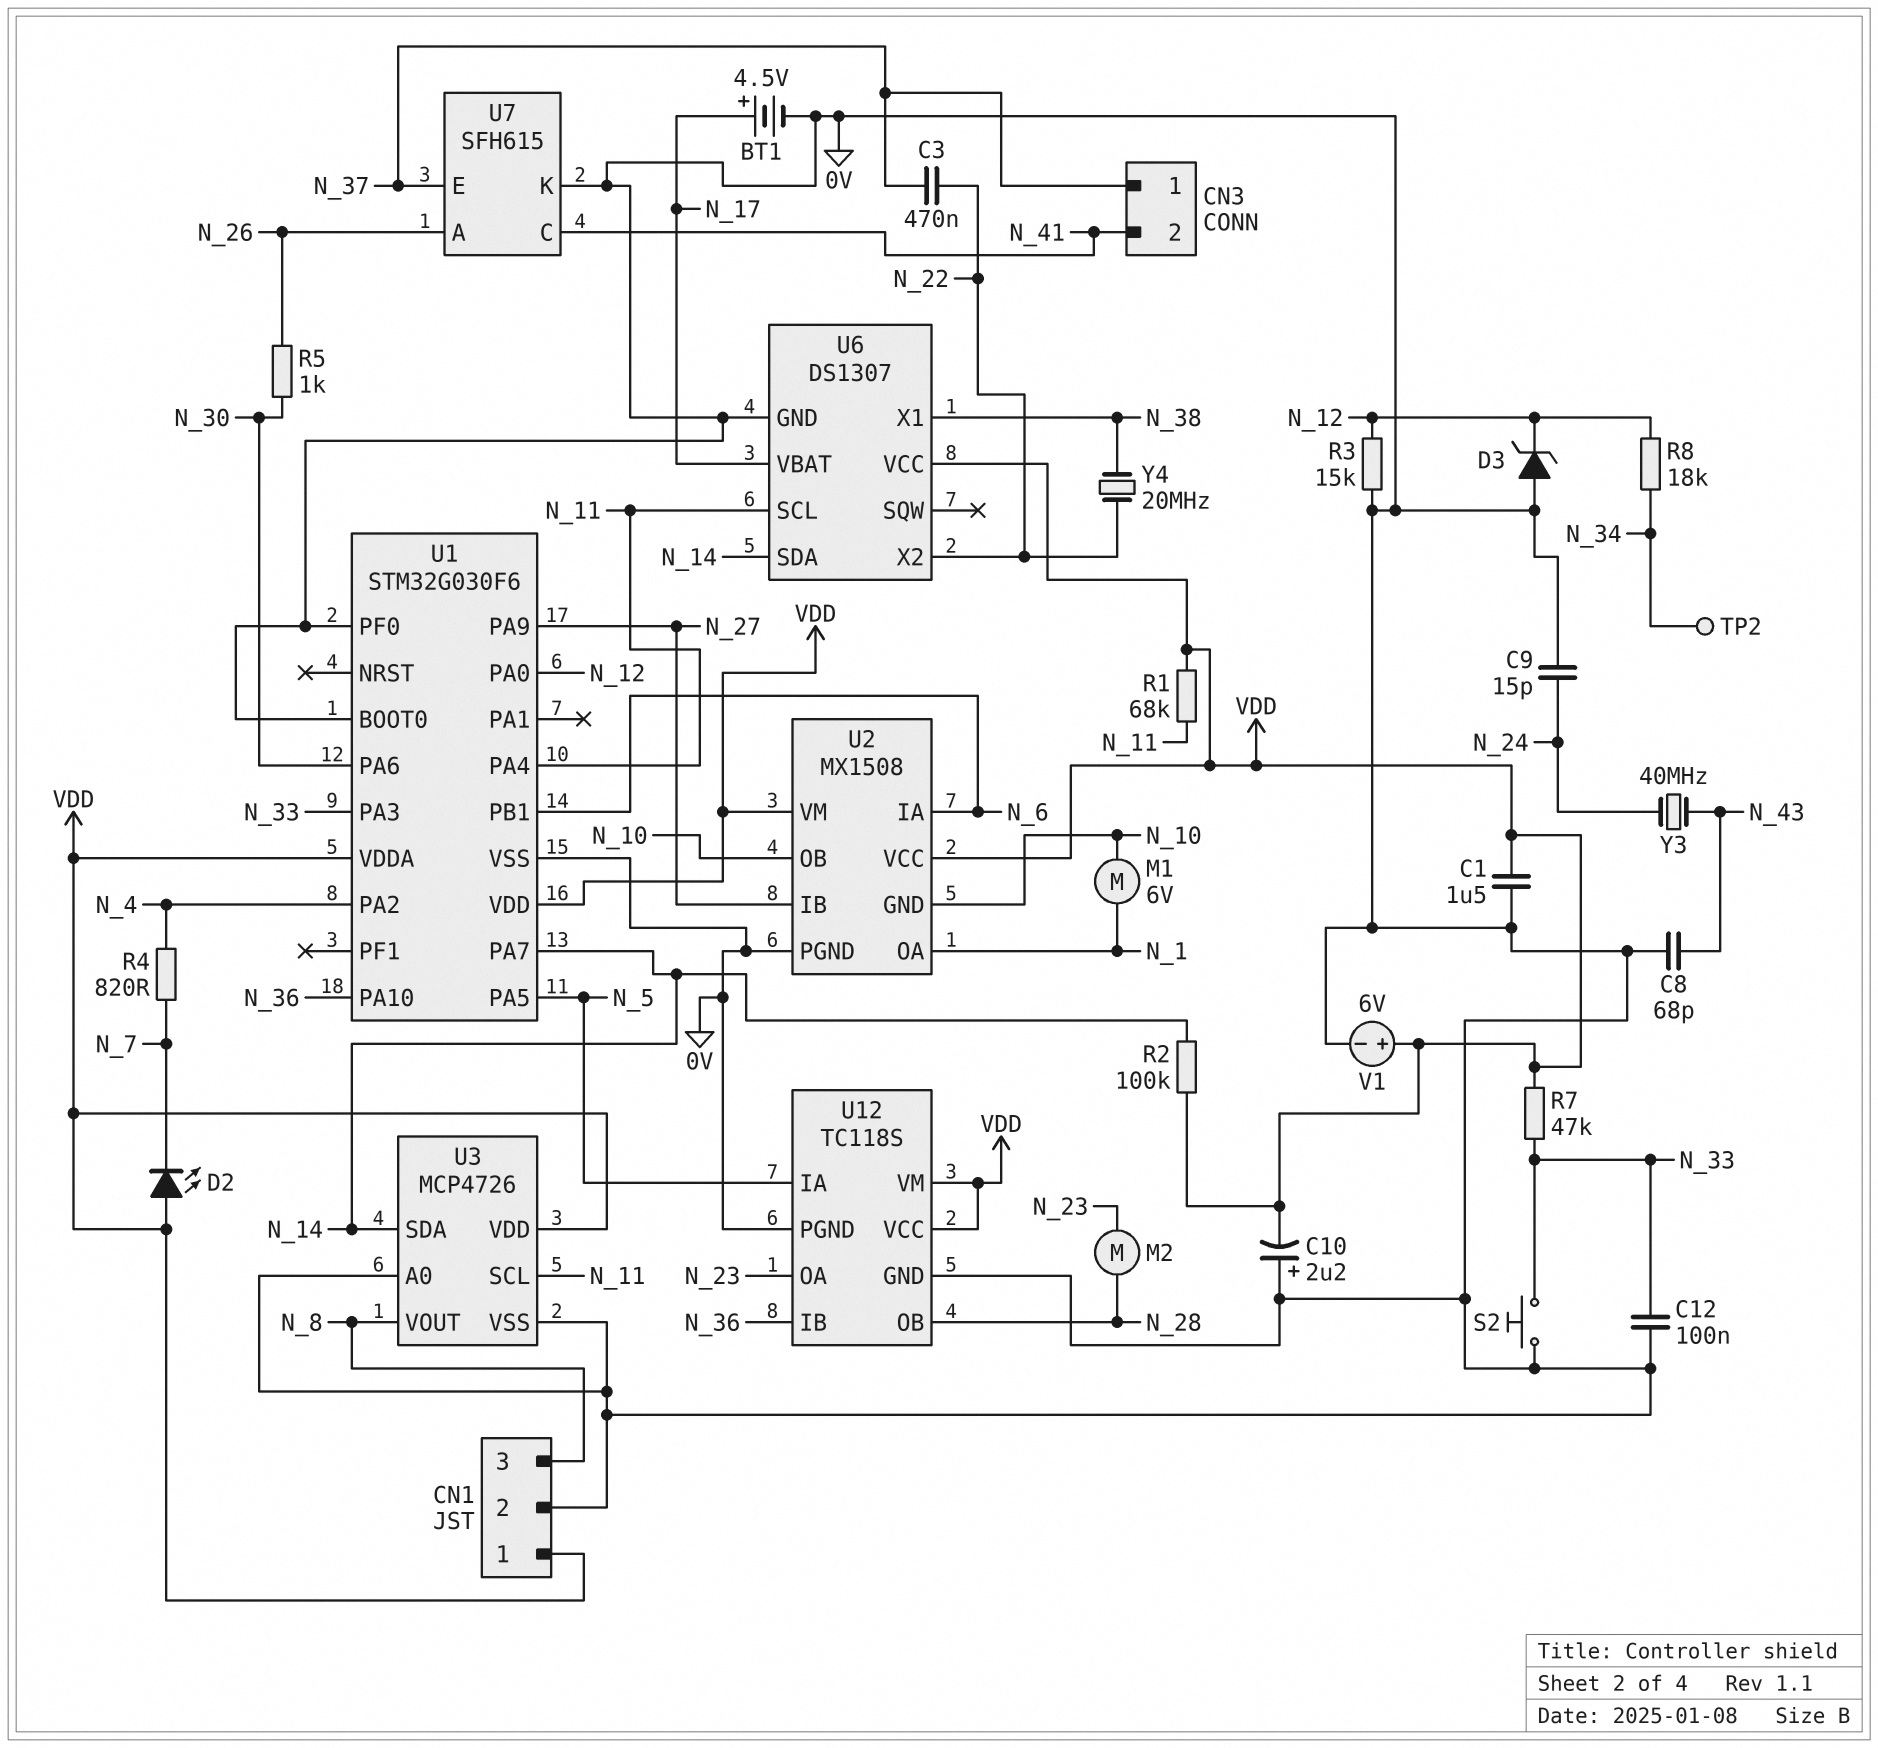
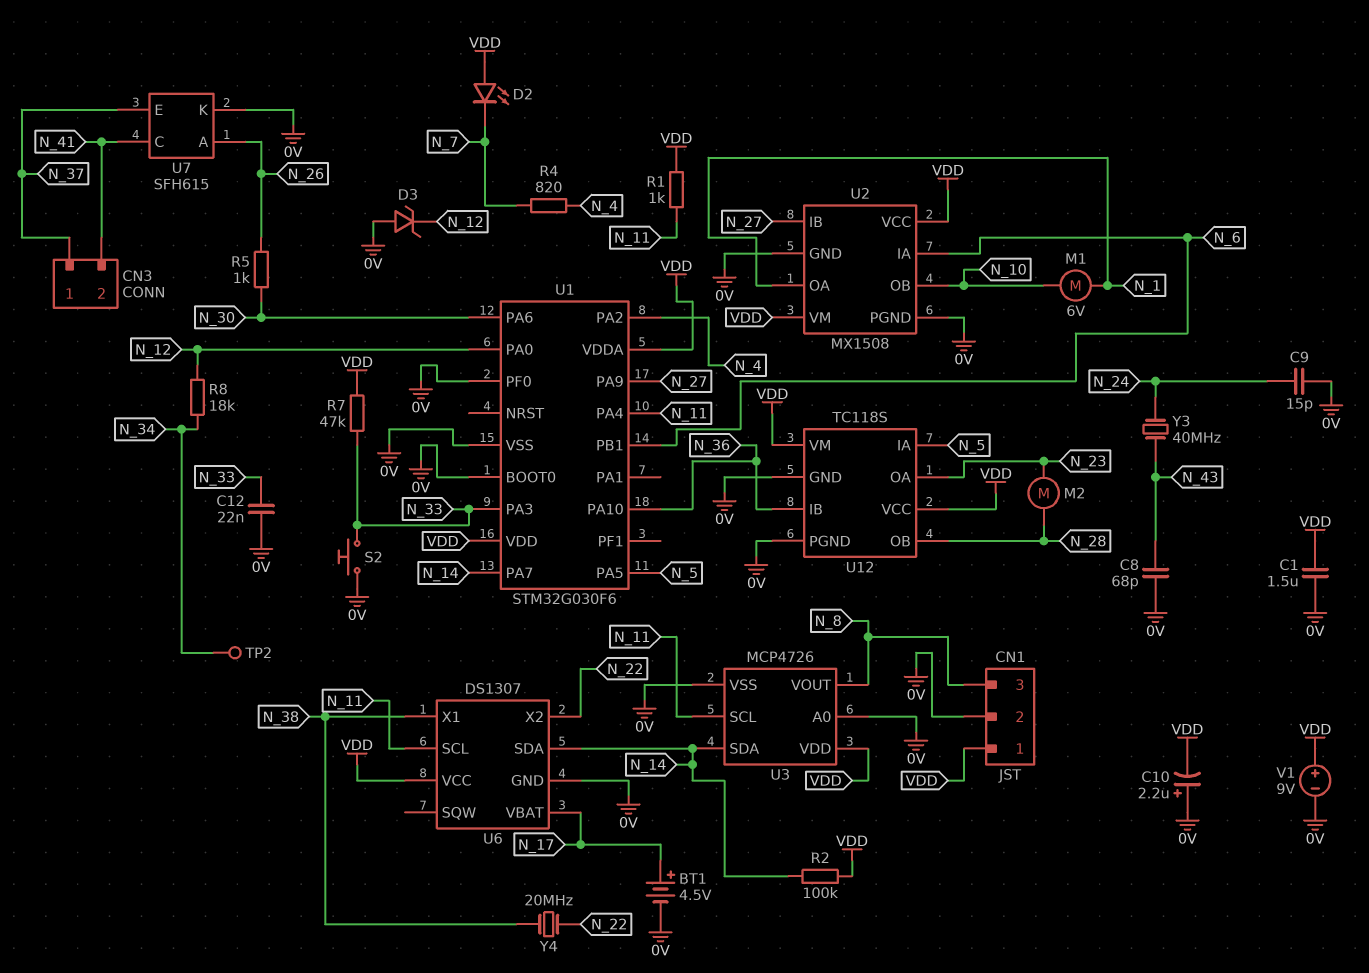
C3: 470nF (N_22, N_37) -> none
C12: 100nF (0V, N_33) -> 22nF (0V, N_33)
R1: 68k (N_11, VDD) -> 1k (N_11, VDD)
R3: 15k (0V, N_12) -> none
U2 pin GND: N_10 -> 0V
V1: 6V (plus VDD, minus 0V) -> 9V (plus VDD, minus 0V)

